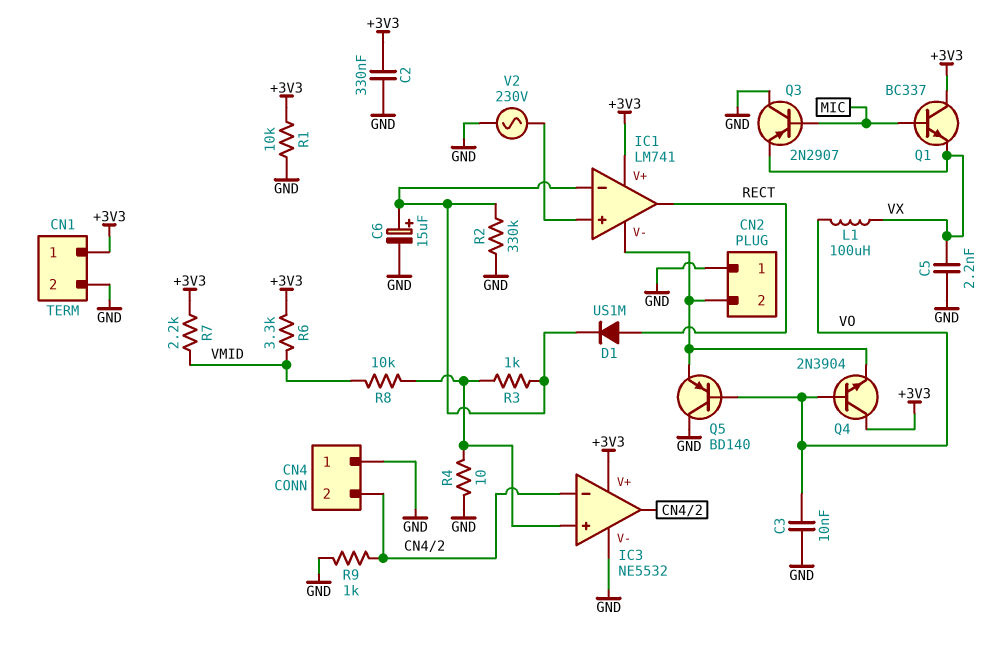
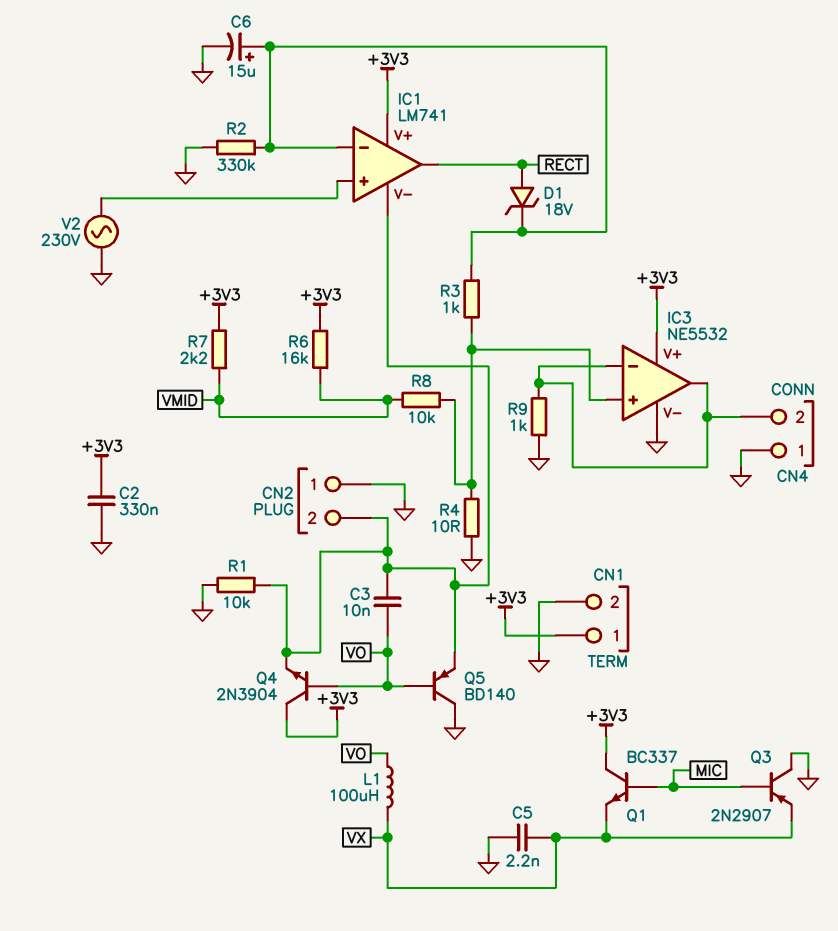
C3: 10nF (GND, VO) -> 10nF (CN2/2, VO)
D1: diode US1M (A RECT, K IC1/in-) -> zener 18V (A RECT, K IC1/in-)
R1: 10k (+3V3, GND) -> 10k (CN2/2, GND)
R6: 3.3k (+3V3, VMID) -> 16k (+3V3, VMID)

